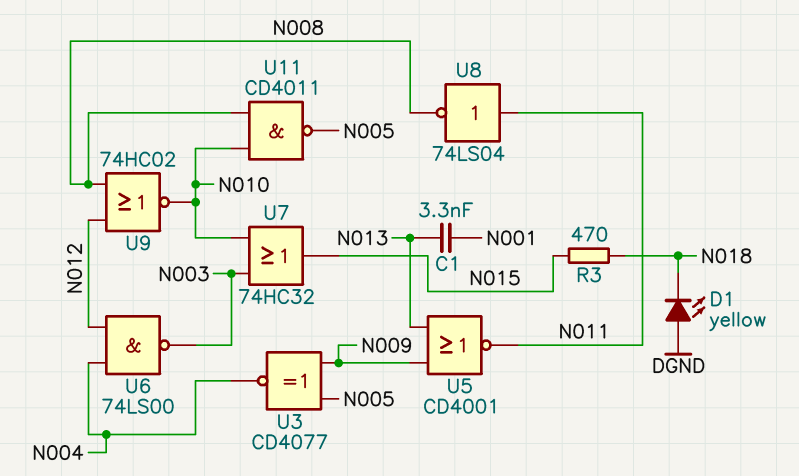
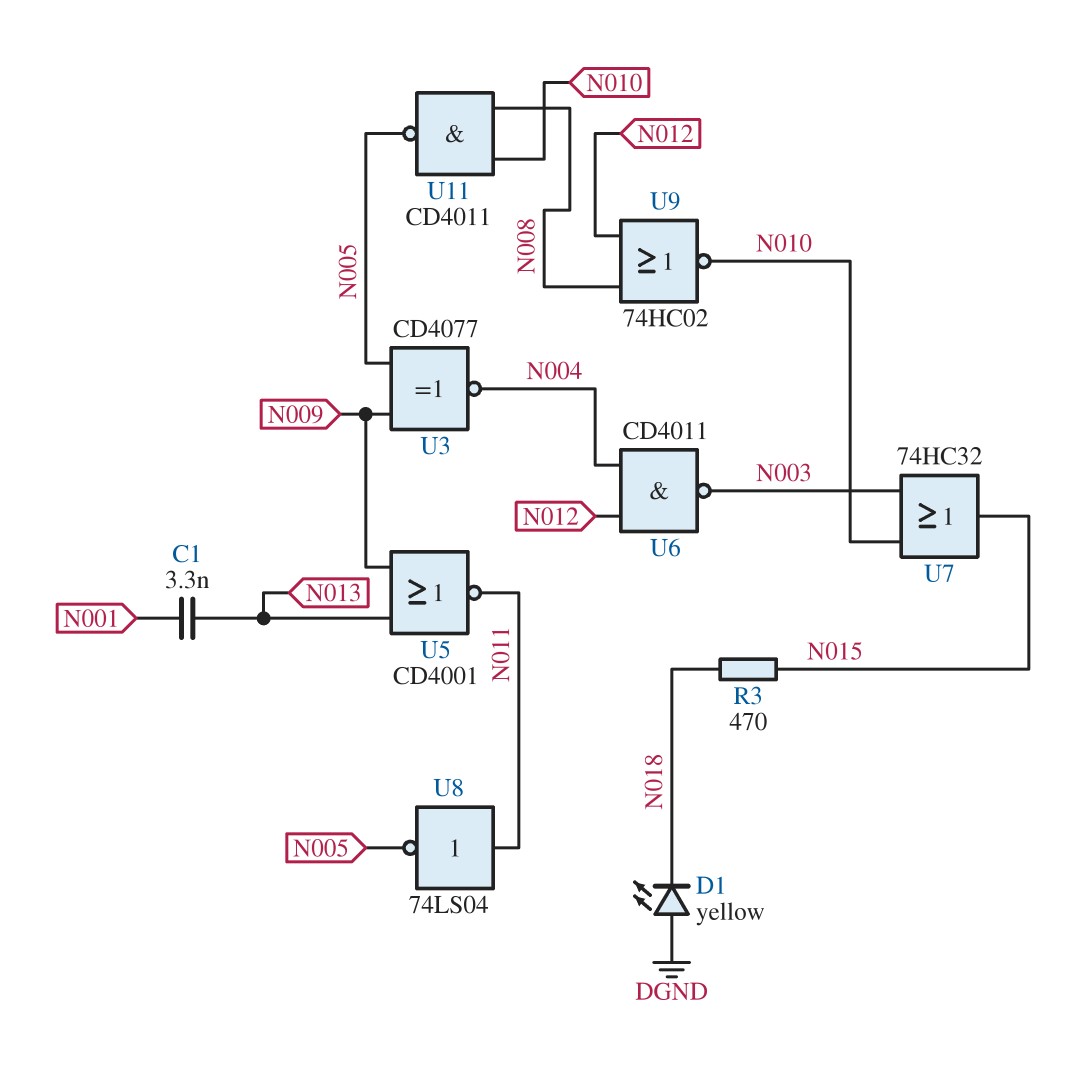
U6: NAND 74LS00 (in N004, in N012, out N003) -> NAND CD4011 (in N004, in N012, out N003)
U8: NOT 74LS04 (in N011, out N008) -> NOT 74LS04 (in N011, out N005)

